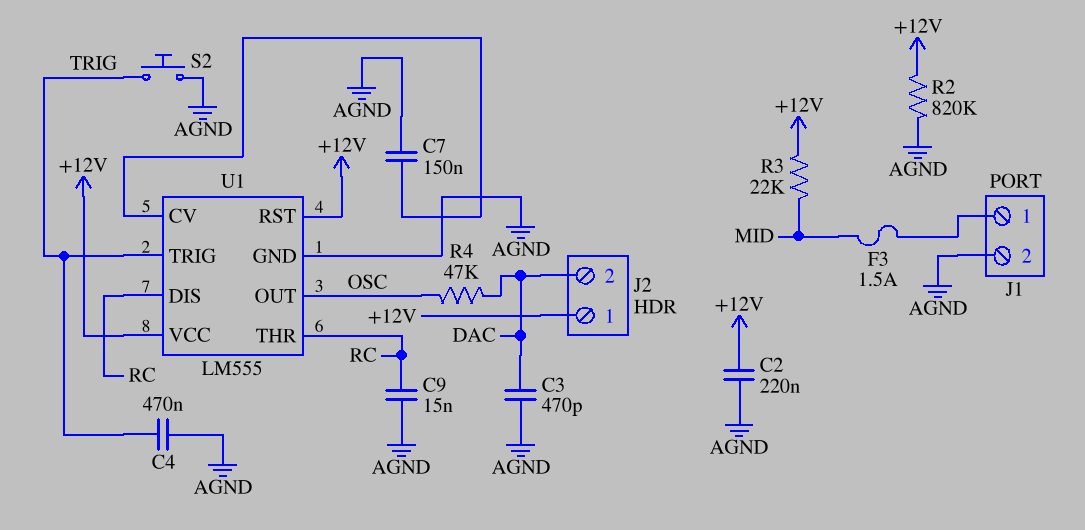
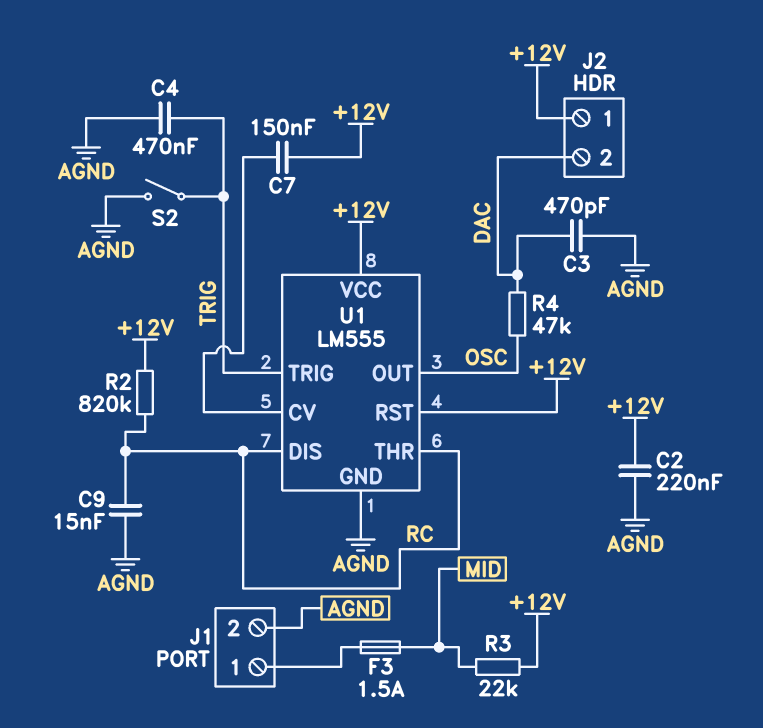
C7: 150nF (AGND, U1/CV) -> 150nF (+12V, U1/CV)
R2: 820k (+12V, AGND) -> 820k (+12V, RC)
S2: button (AGND, TRIG) -> switch (AGND, TRIG)

